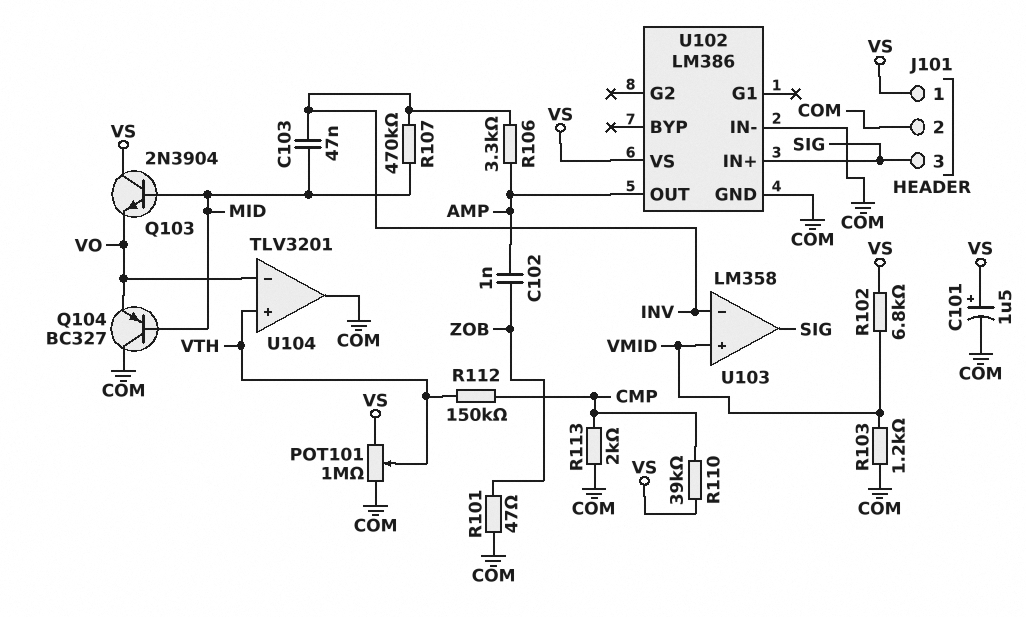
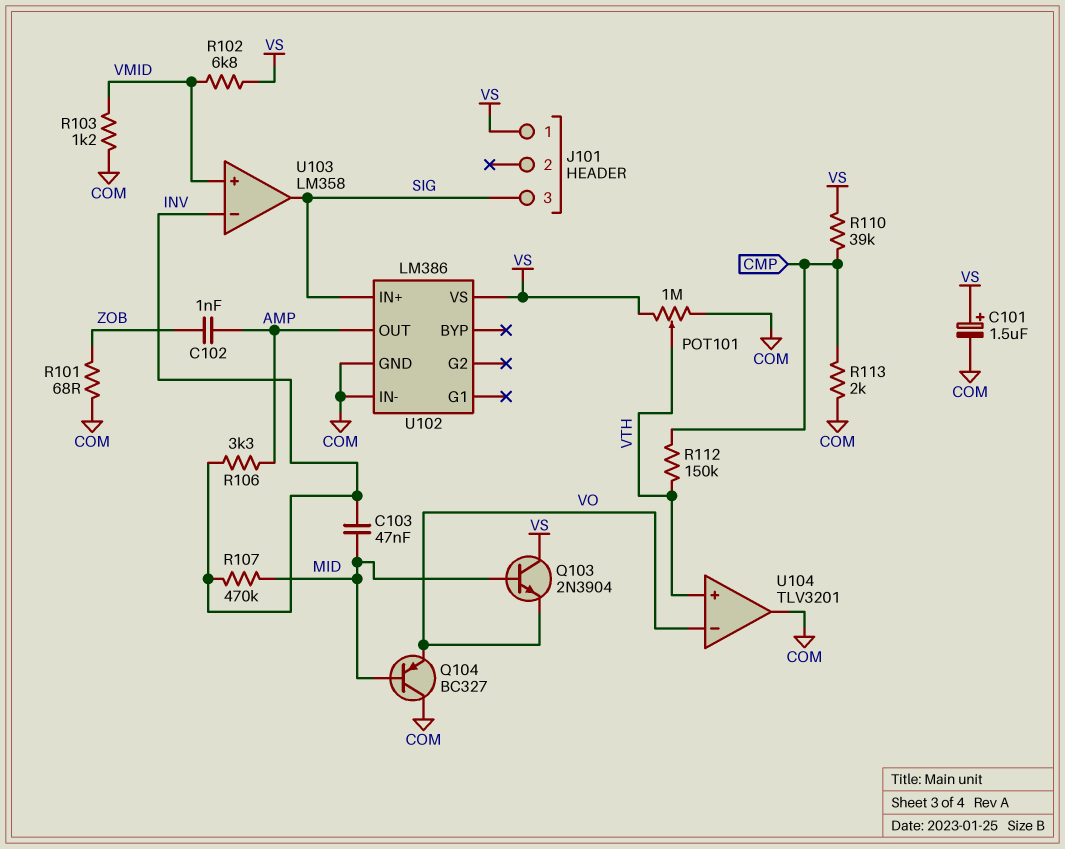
J101 pin 2: COM -> none
R101: 47 (COM, ZOB) -> 68 (COM, ZOB)

